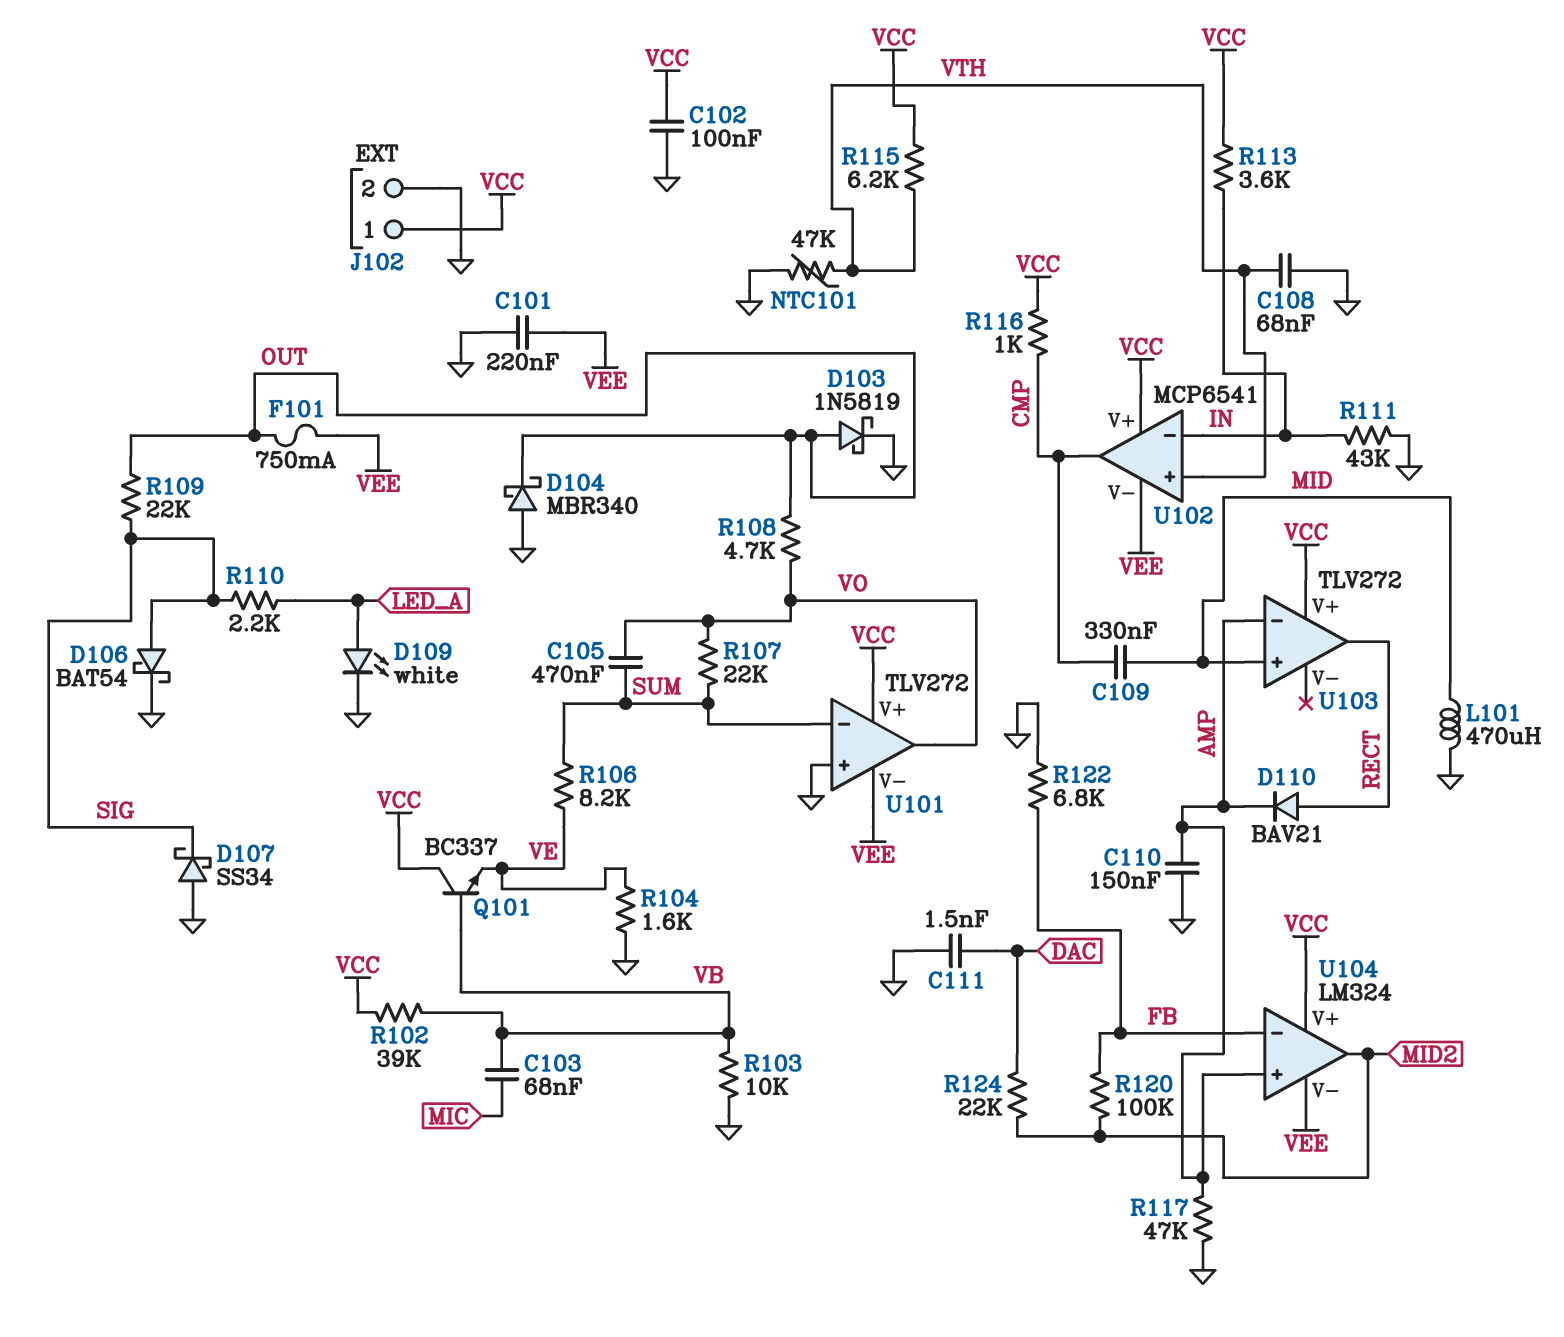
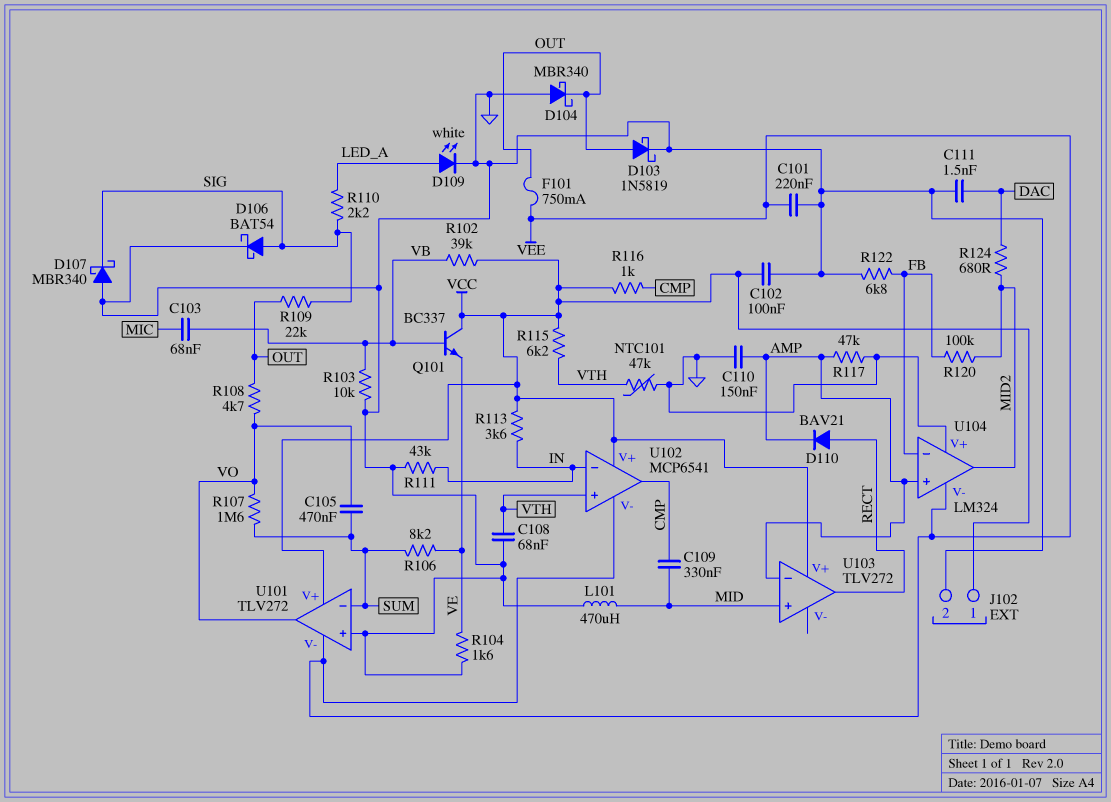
D107: schottky SS34 (A GND, K SIG) -> schottky MBR340 (A GND, K SIG)
R107: 22k (SUM, VO) -> 1.6M (SUM, VO)
R124: 22k (DAC, MID2) -> 680 (DAC, MID2)
U104 pin V+: VCC -> GND

